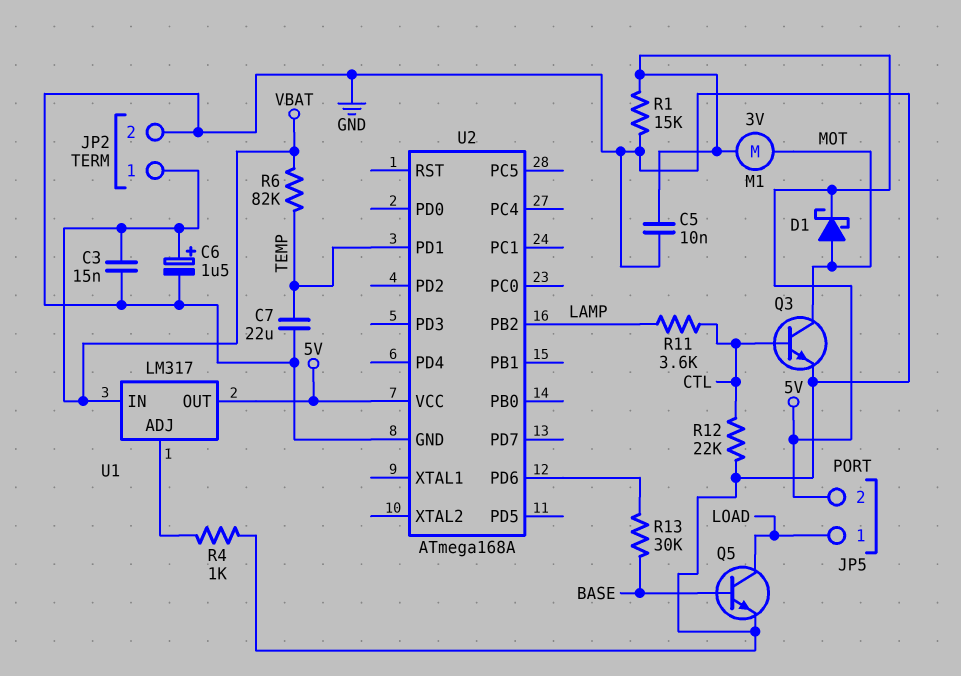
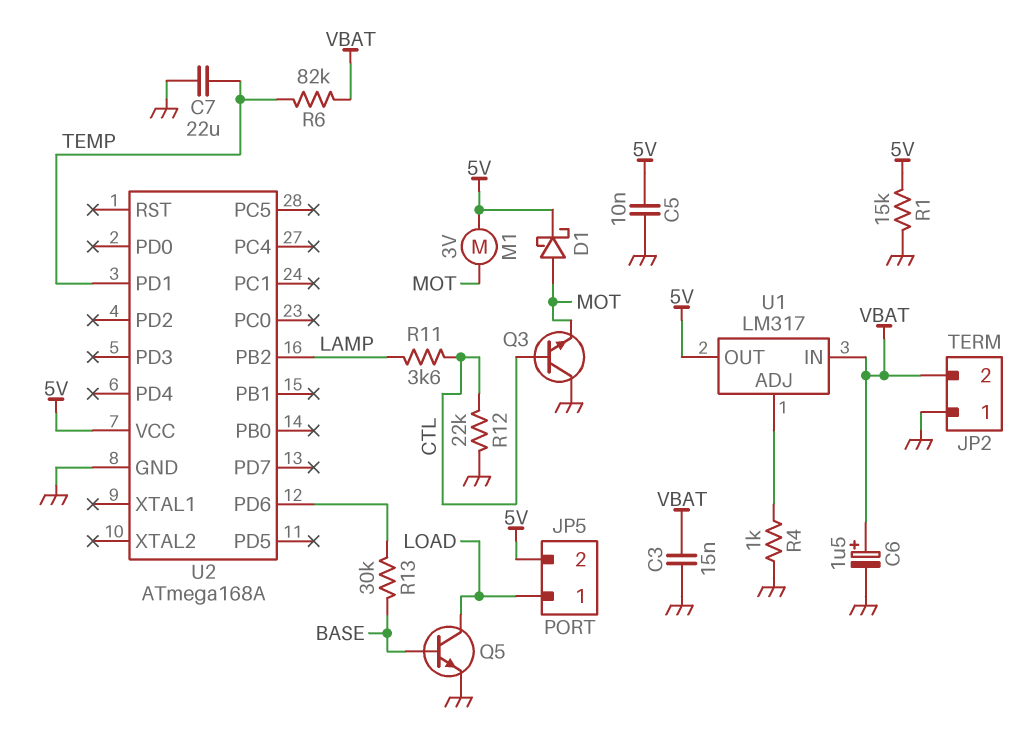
JP2 pin 1: VBAT -> GND
JP2 pin 2: GND -> VBAT
Q3: NPN (B CTL, C MOT, E GND) -> NPN (B CTL, C GND, E MOT)

